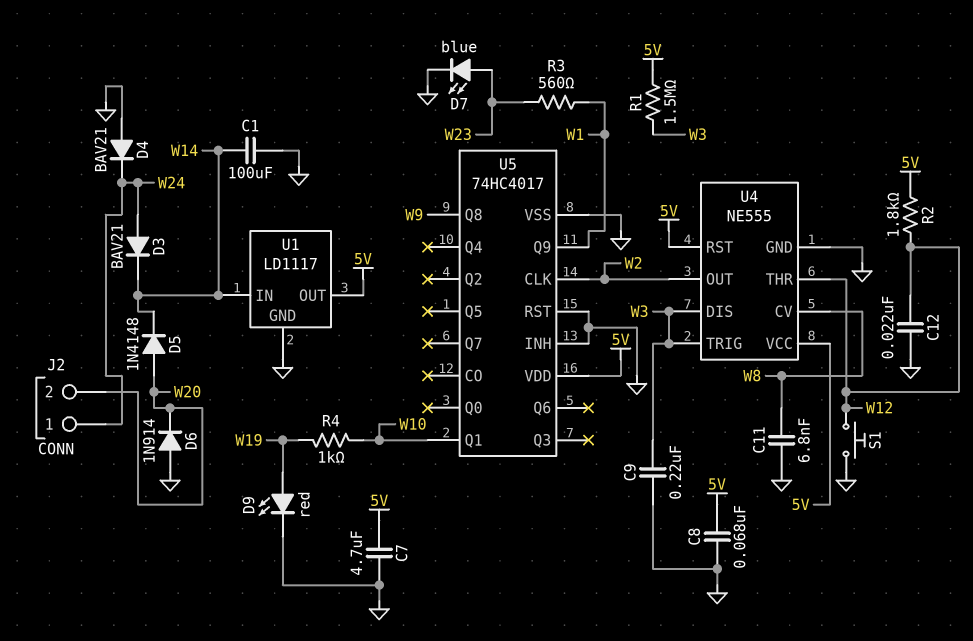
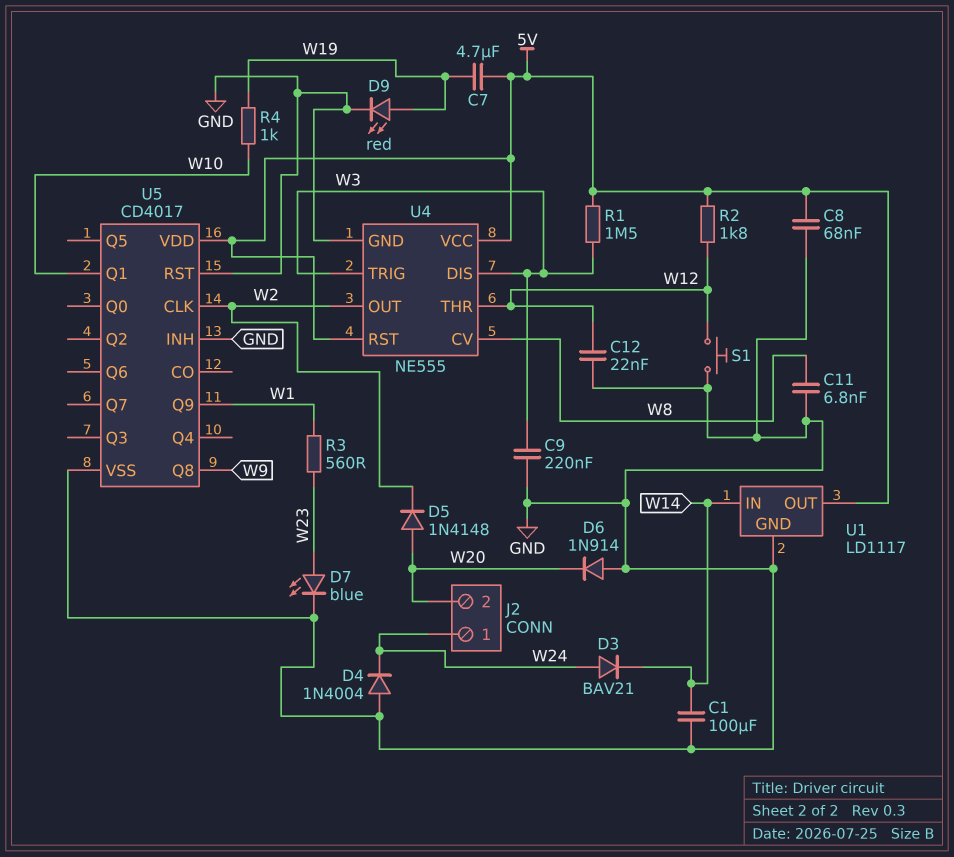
C7: 4.7uF (5V, GND) -> 4.7uF (5V, W19)
D4: diode BAV21 (A GND, K W24) -> diode 1N4004 (A GND, K W24)
D5: diode 1N4148 (A W20, K W14) -> diode 1N4148 (A W20, K W2)
U5: 74HC4017 -> CD4017

